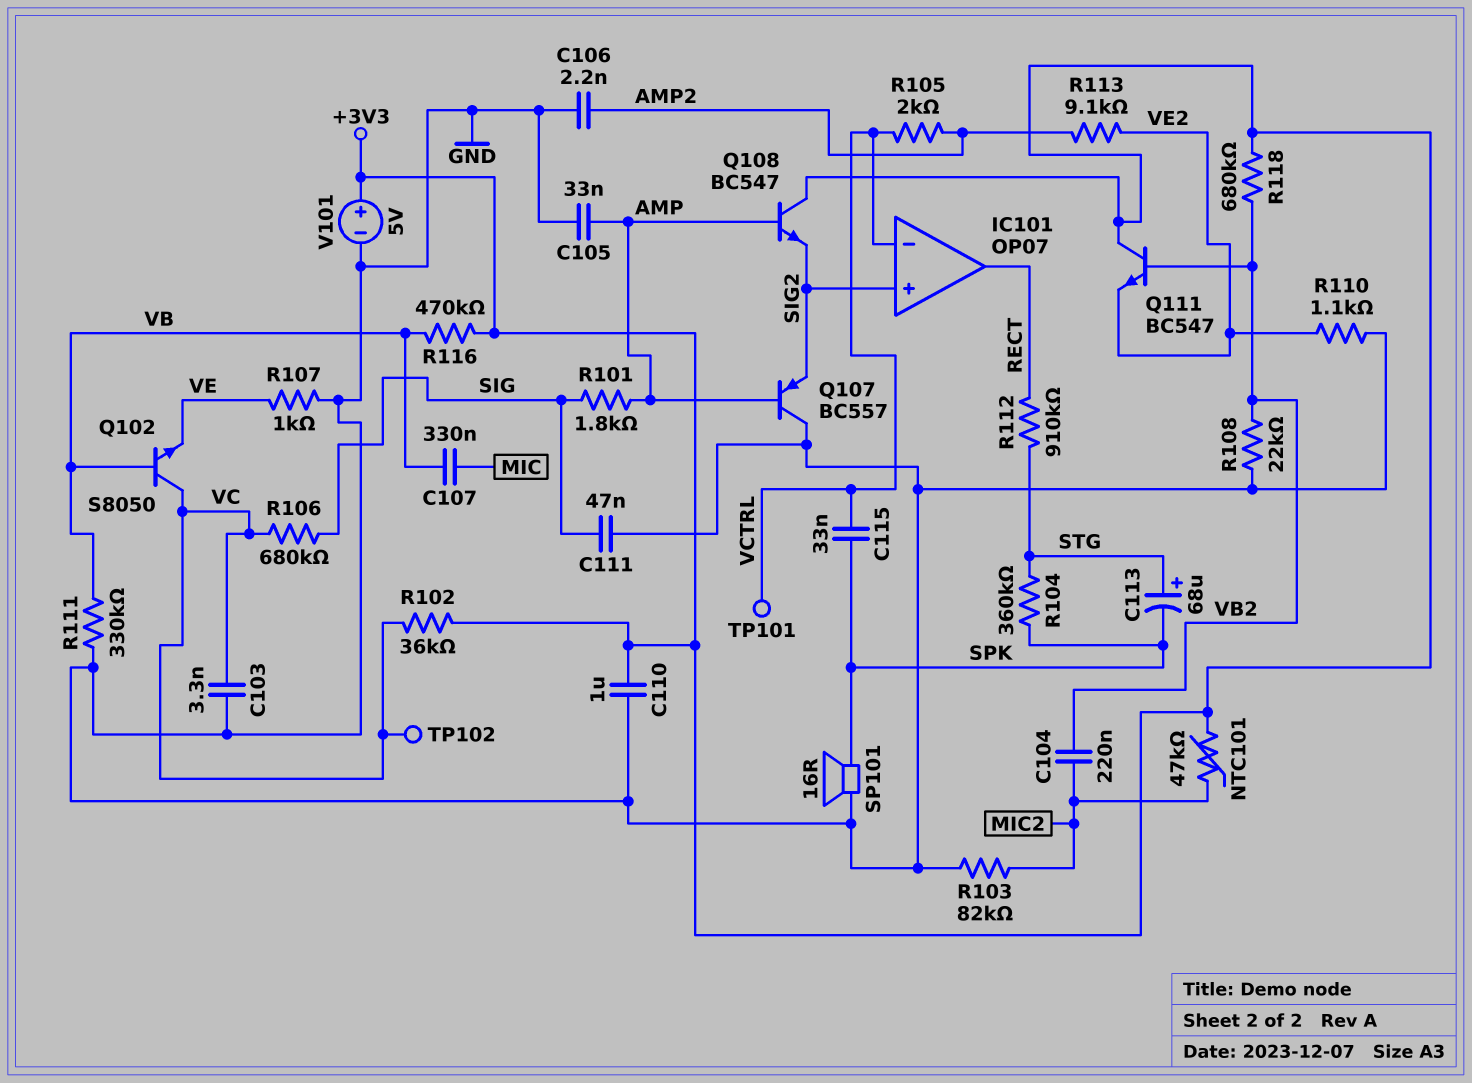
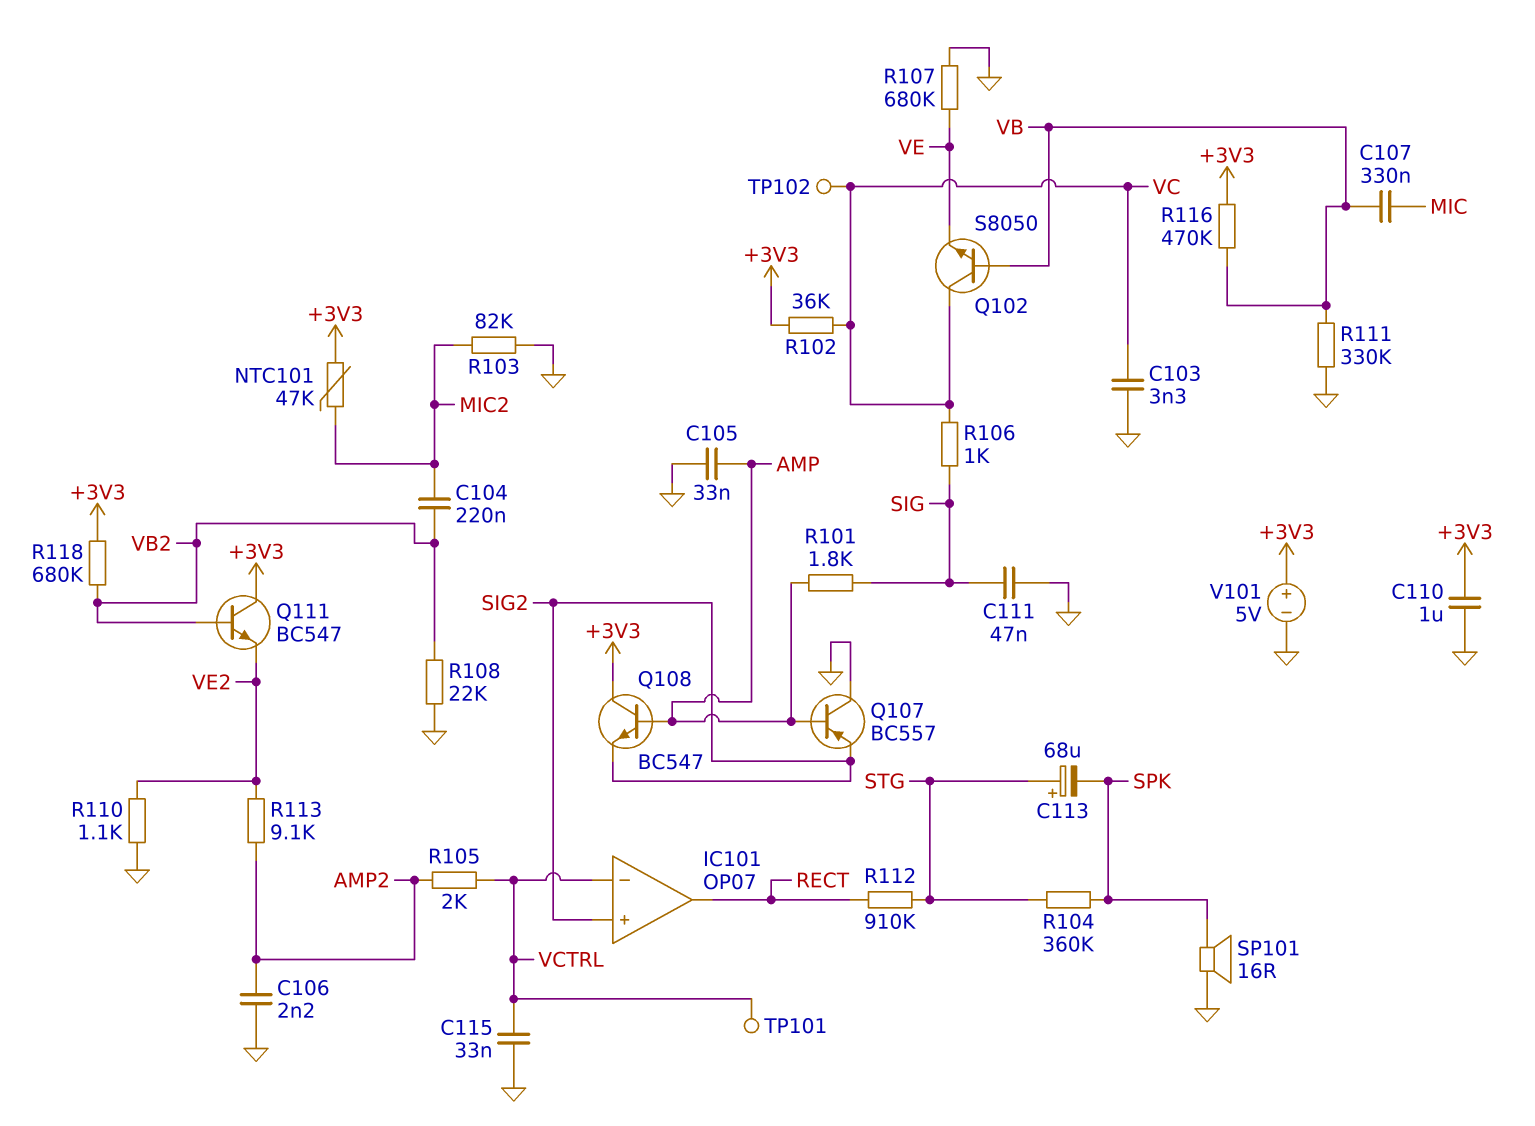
C115: 33nF (SPK, VCTRL) -> 33nF (GND, VCTRL)
R106: 680k (SIG, VC) -> 1k (SIG, VC)
R107: 1k (GND, VE) -> 680k (GND, VE)

